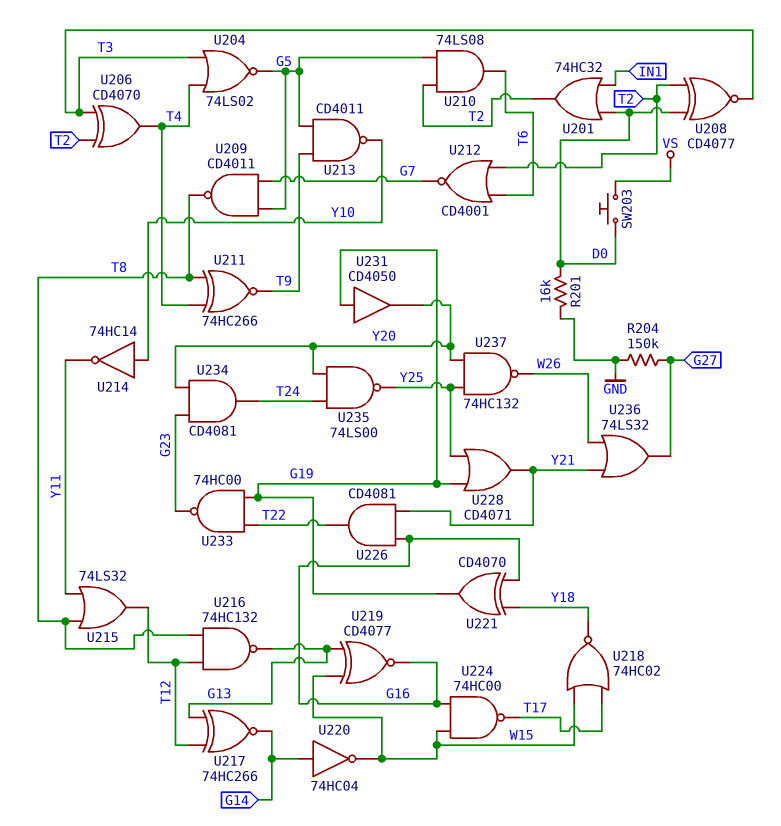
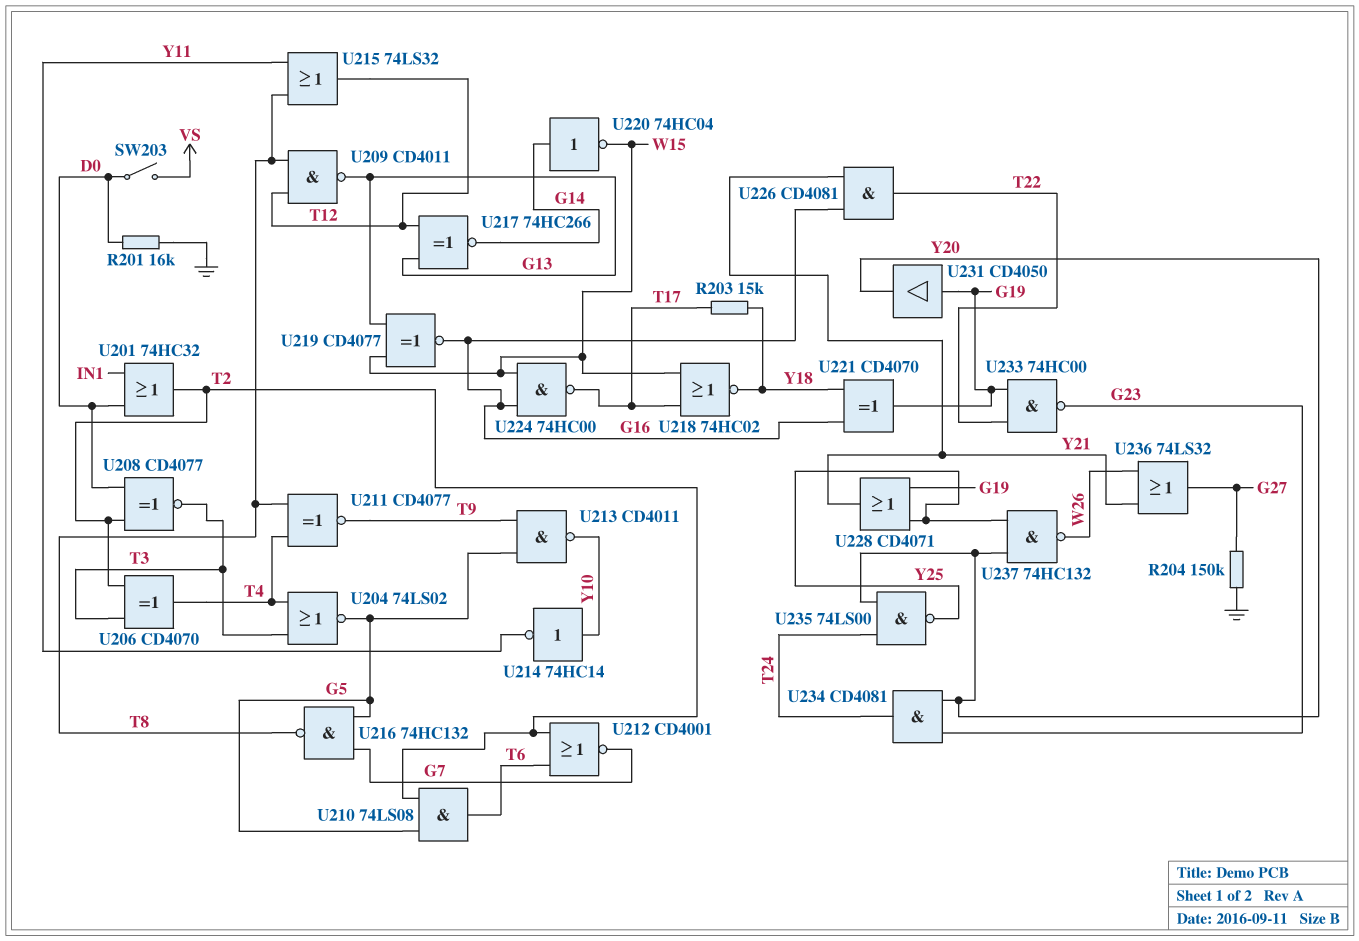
R203: none -> 15k (T17, Y18)
SW203: button (D0, VS) -> switch (D0, VS)
U209: NAND CD4011 (in G5, in G7, out T8) -> NAND CD4011 (in T8, in T12, out G13)
U211: XNOR 74HC266 (in T4, in T8, out T9) -> XNOR CD4077 (in T4, in T8, out T9)
U216: NAND 74HC132 (in T8, in T12, out G13) -> NAND 74HC132 (in G5, in G7, out T8)

